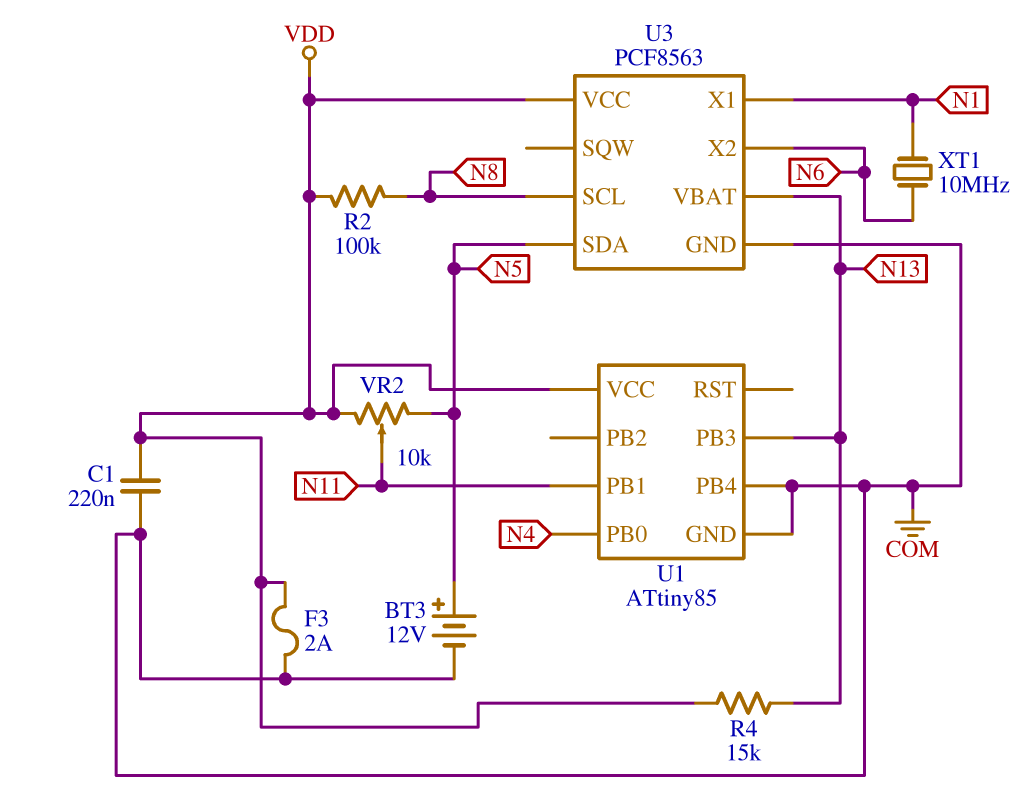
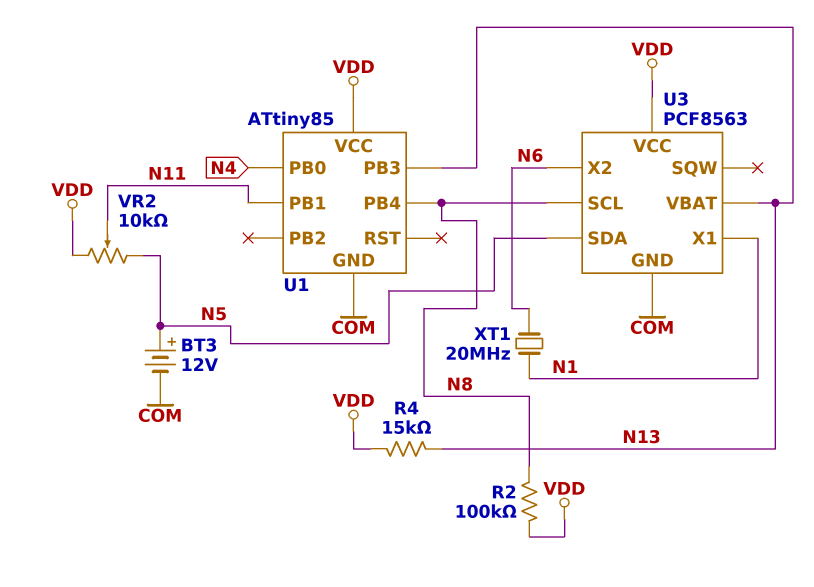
C1: 220nF (COM, VDD) -> none
F3: 2A (COM, VDD) -> none
U1 pin PB4: COM -> N8
XT1: 10MHz (N1, N6) -> 20MHz (N1, N6)

